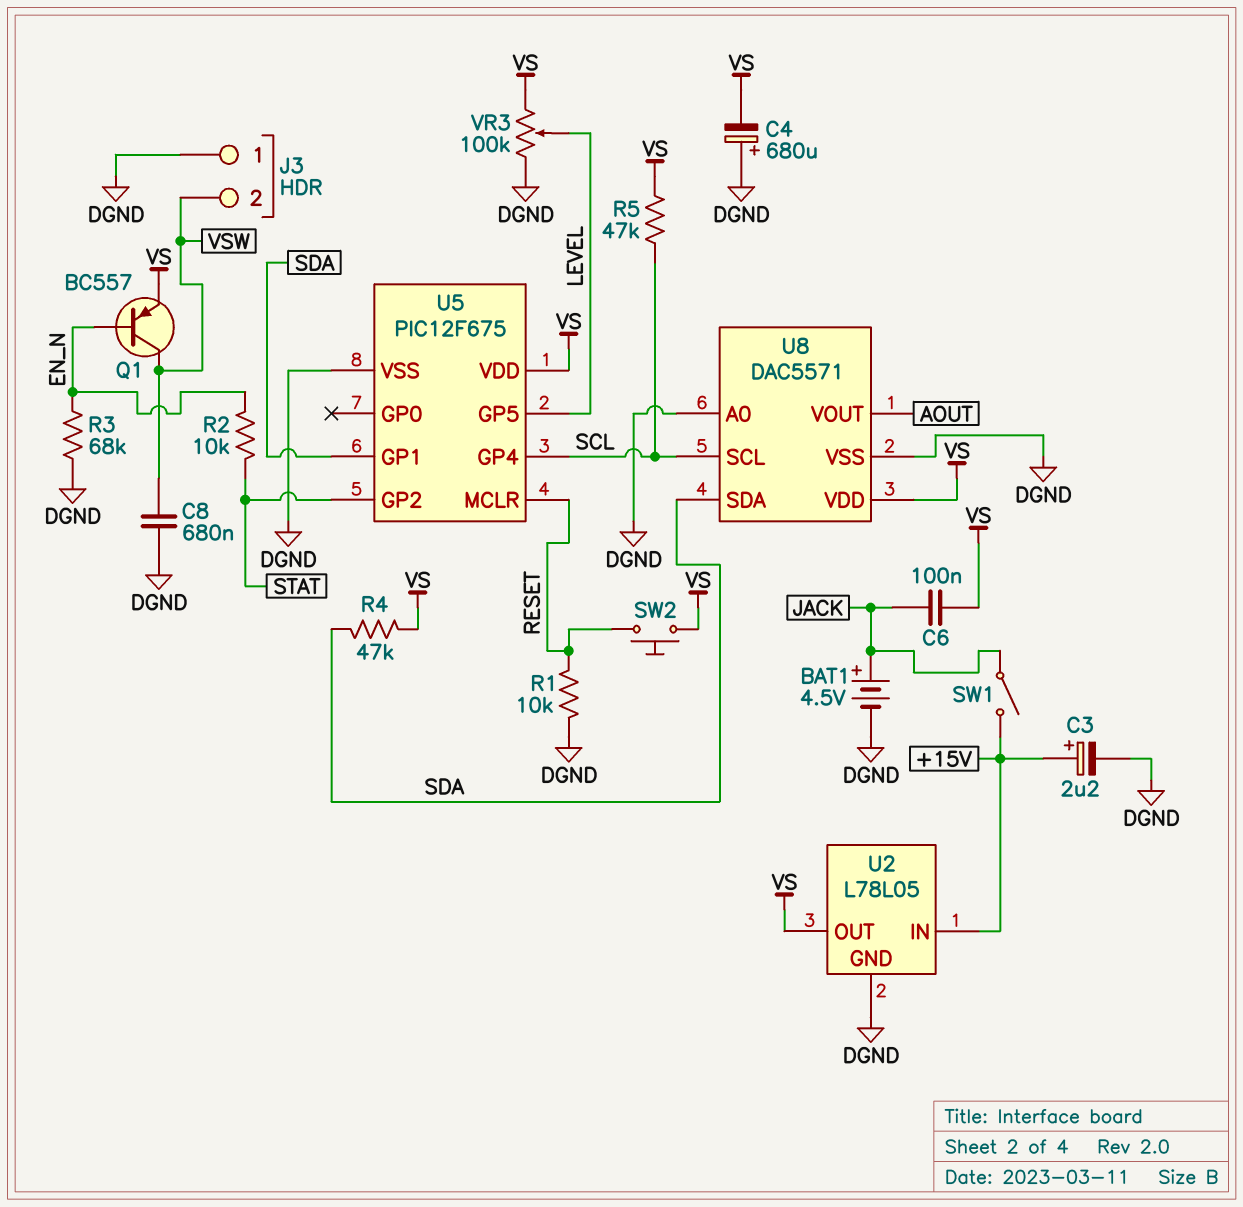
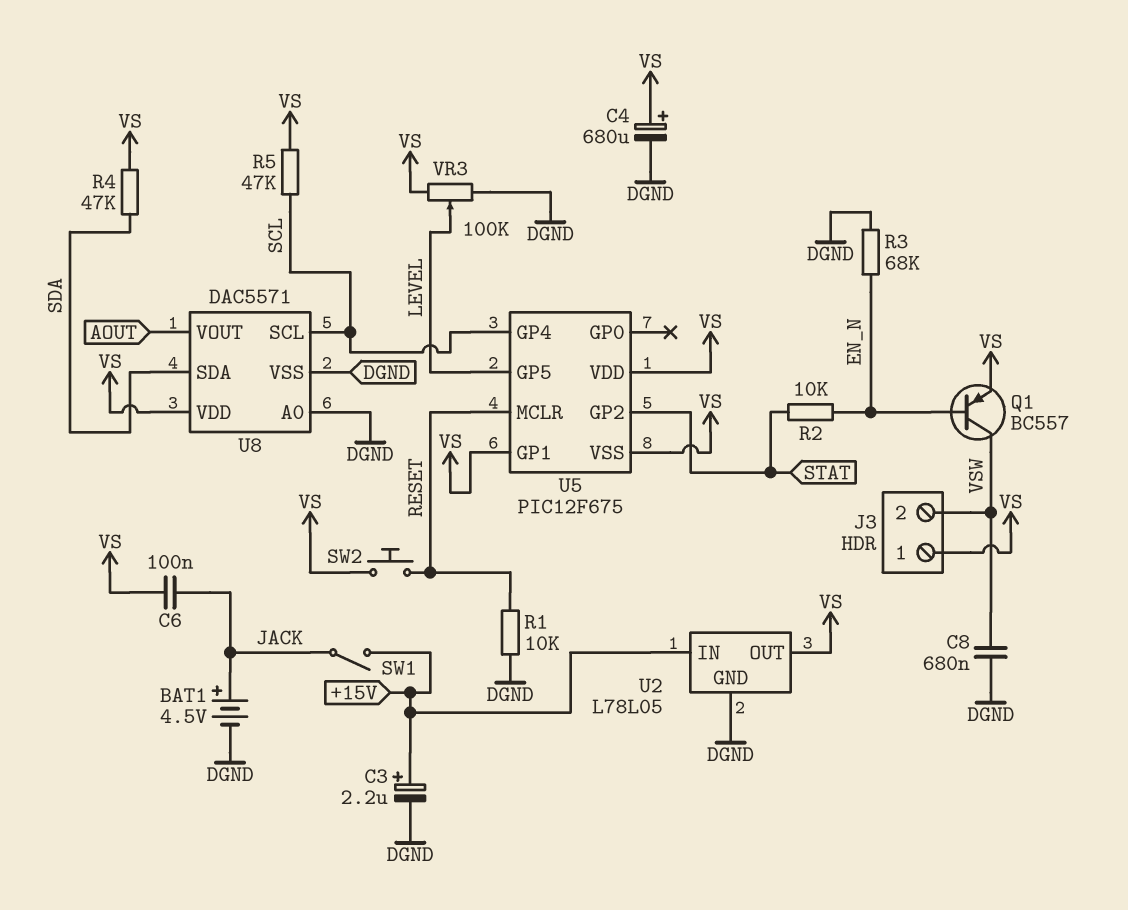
C4: 680uF (plus DGND, minus VS) -> 680uF (plus VS, minus DGND)
J3 pin 1: DGND -> VS
U5 pin GP1: SDA -> VS
U5 pin VSS: DGND -> VS

